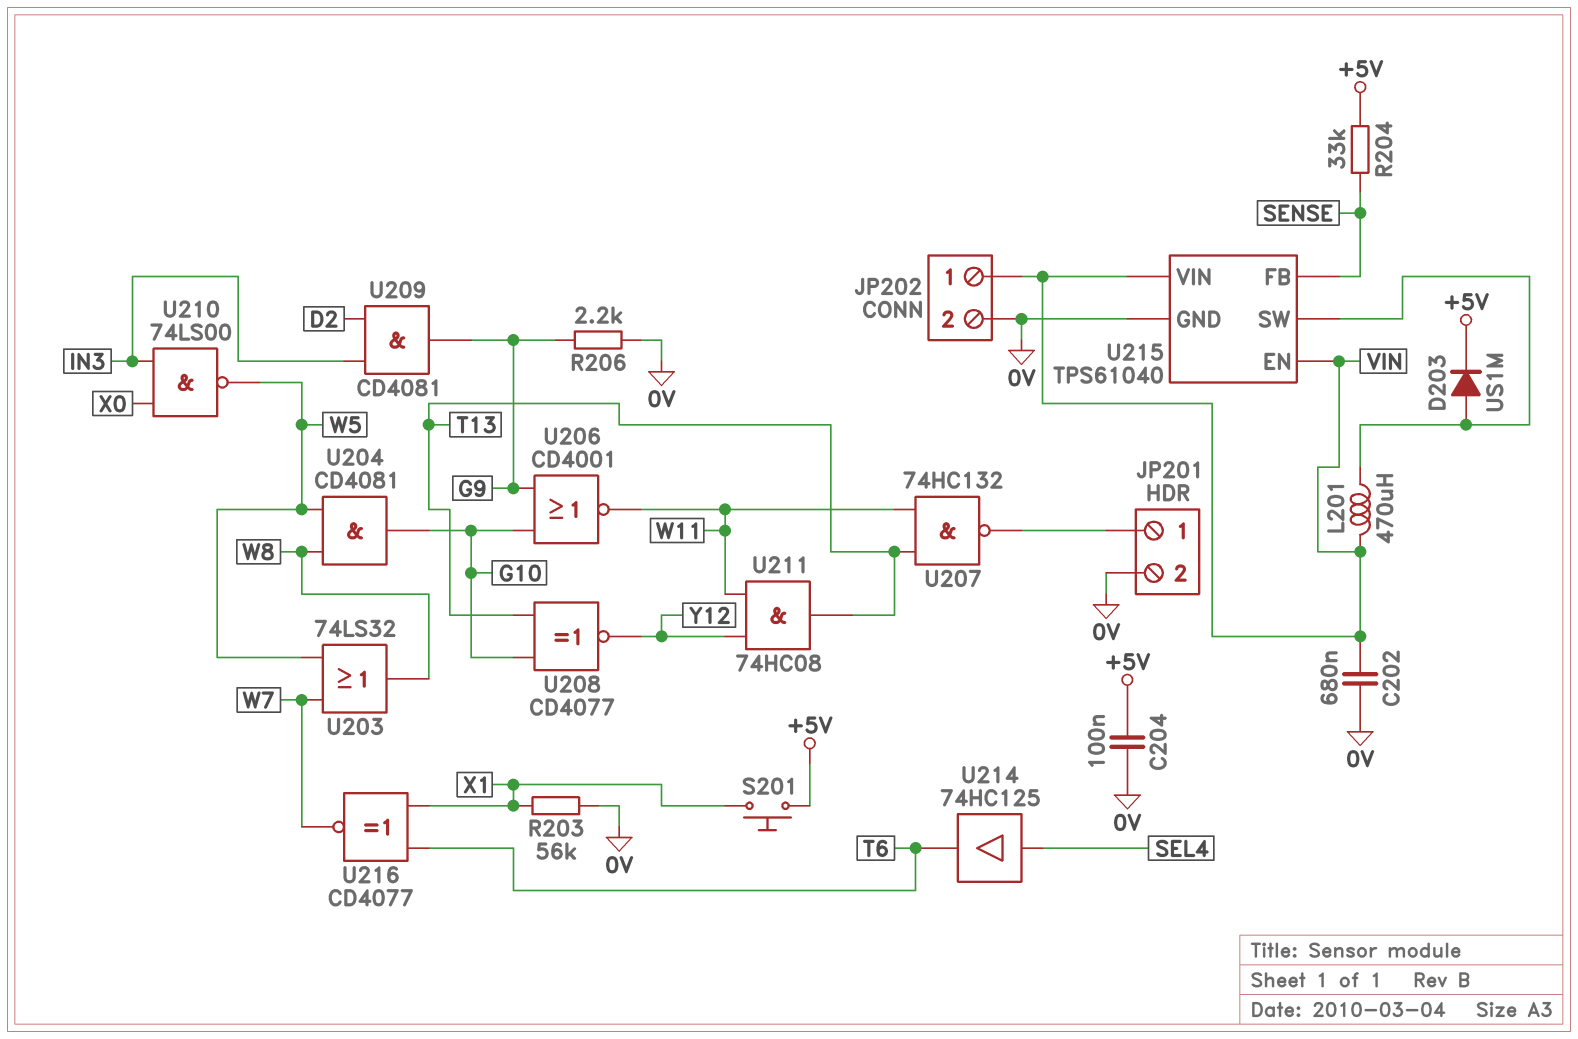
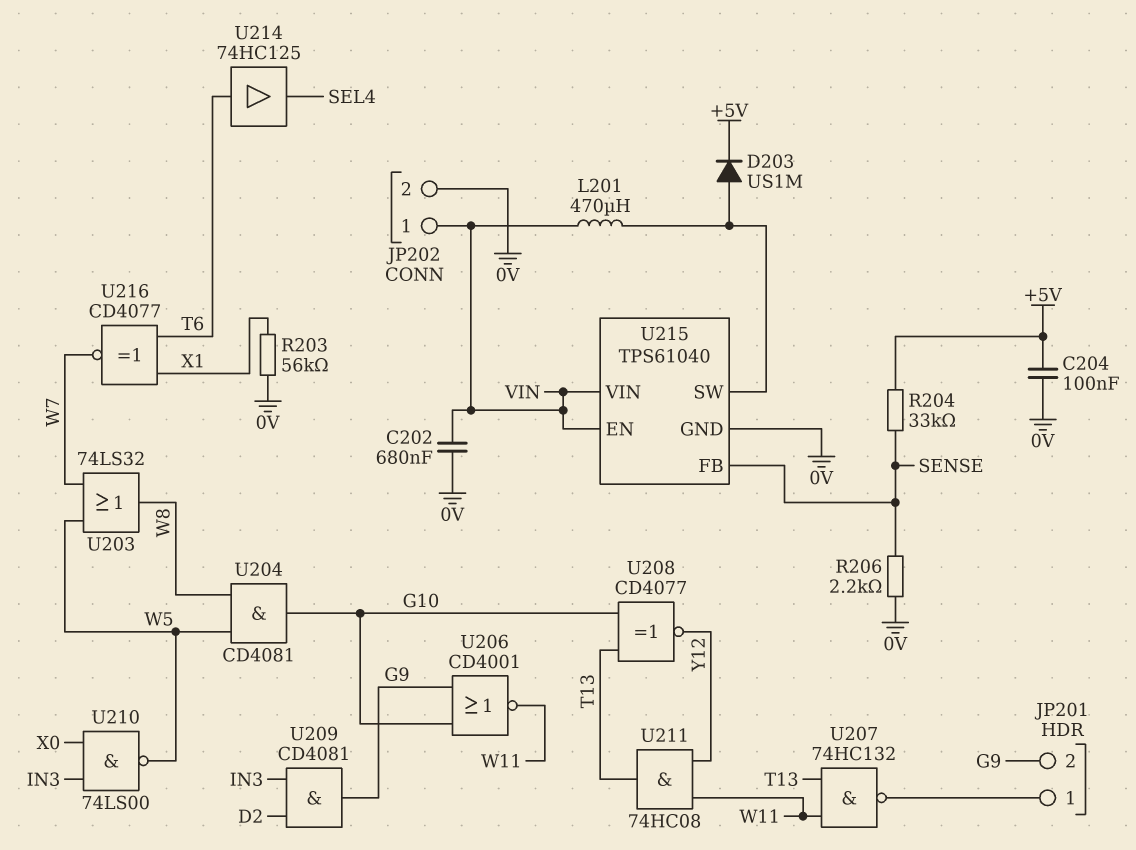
JP201 pin 2: 0V -> G9
R206: 2.2k (0V, G9) -> 2.2k (0V, SENSE)
S201: button (+5V, X1) -> none
U214: buffer 74HC125 (in SEL4, out T6) -> buffer 74HC125 (in T6, out SEL4)

